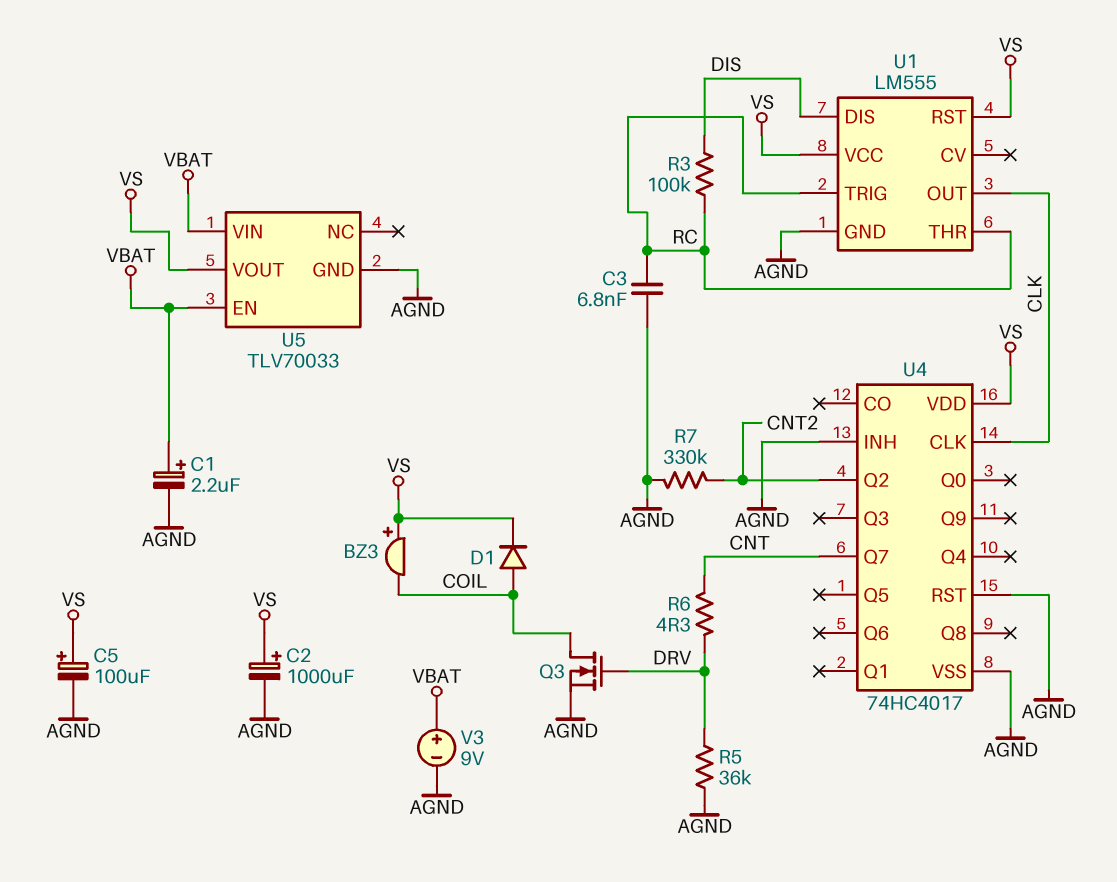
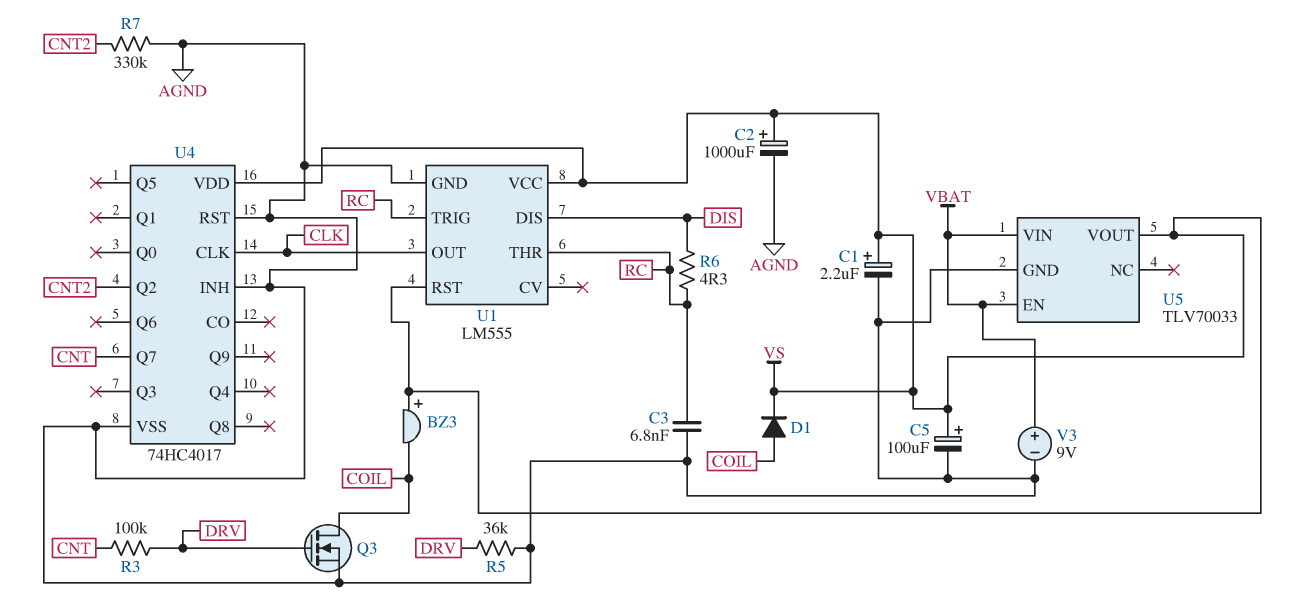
C1: 2.2uF (plus VBAT, minus AGND) -> 2.2uF (plus VS, minus AGND)
R3: 100k (DIS, RC) -> 100k (CNT, DRV)
R6: 4.3 (CNT, DRV) -> 4.3 (DIS, RC)

